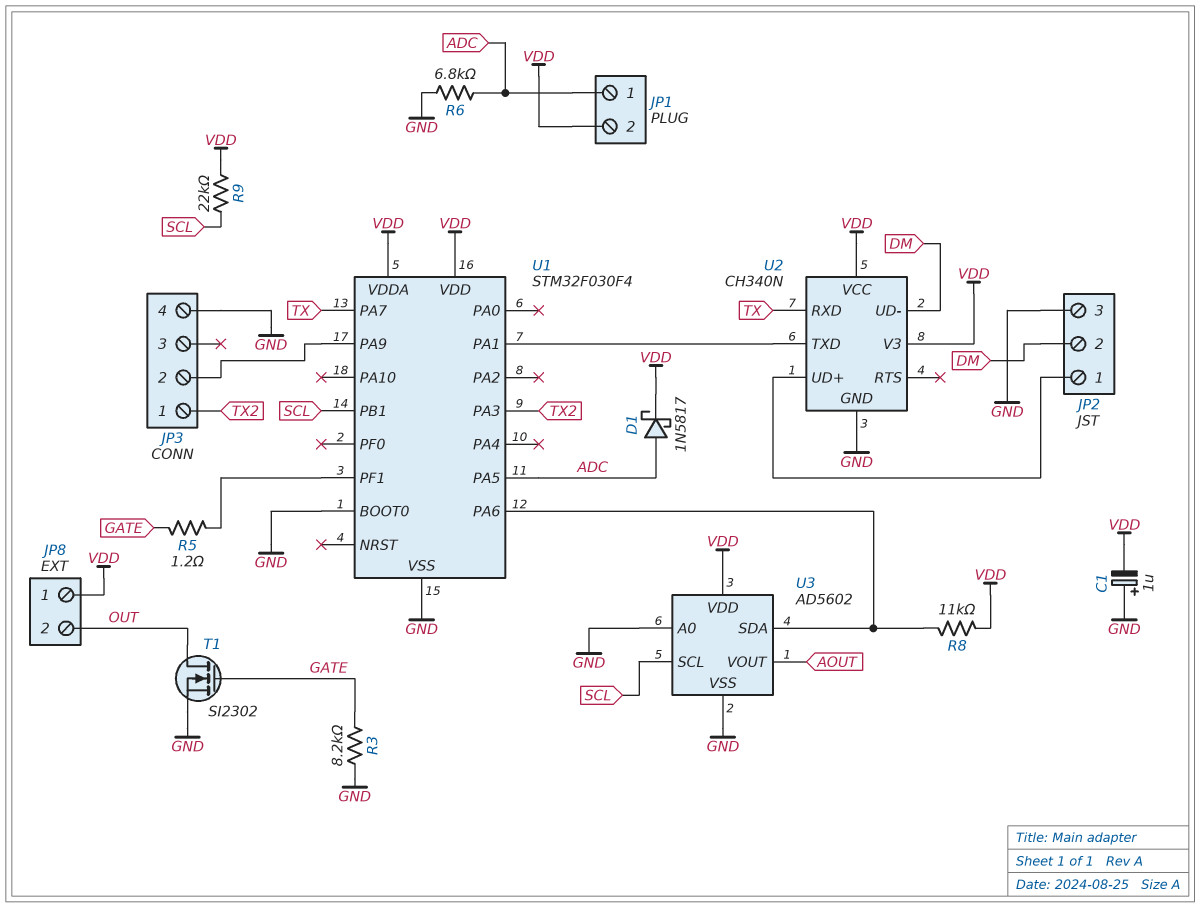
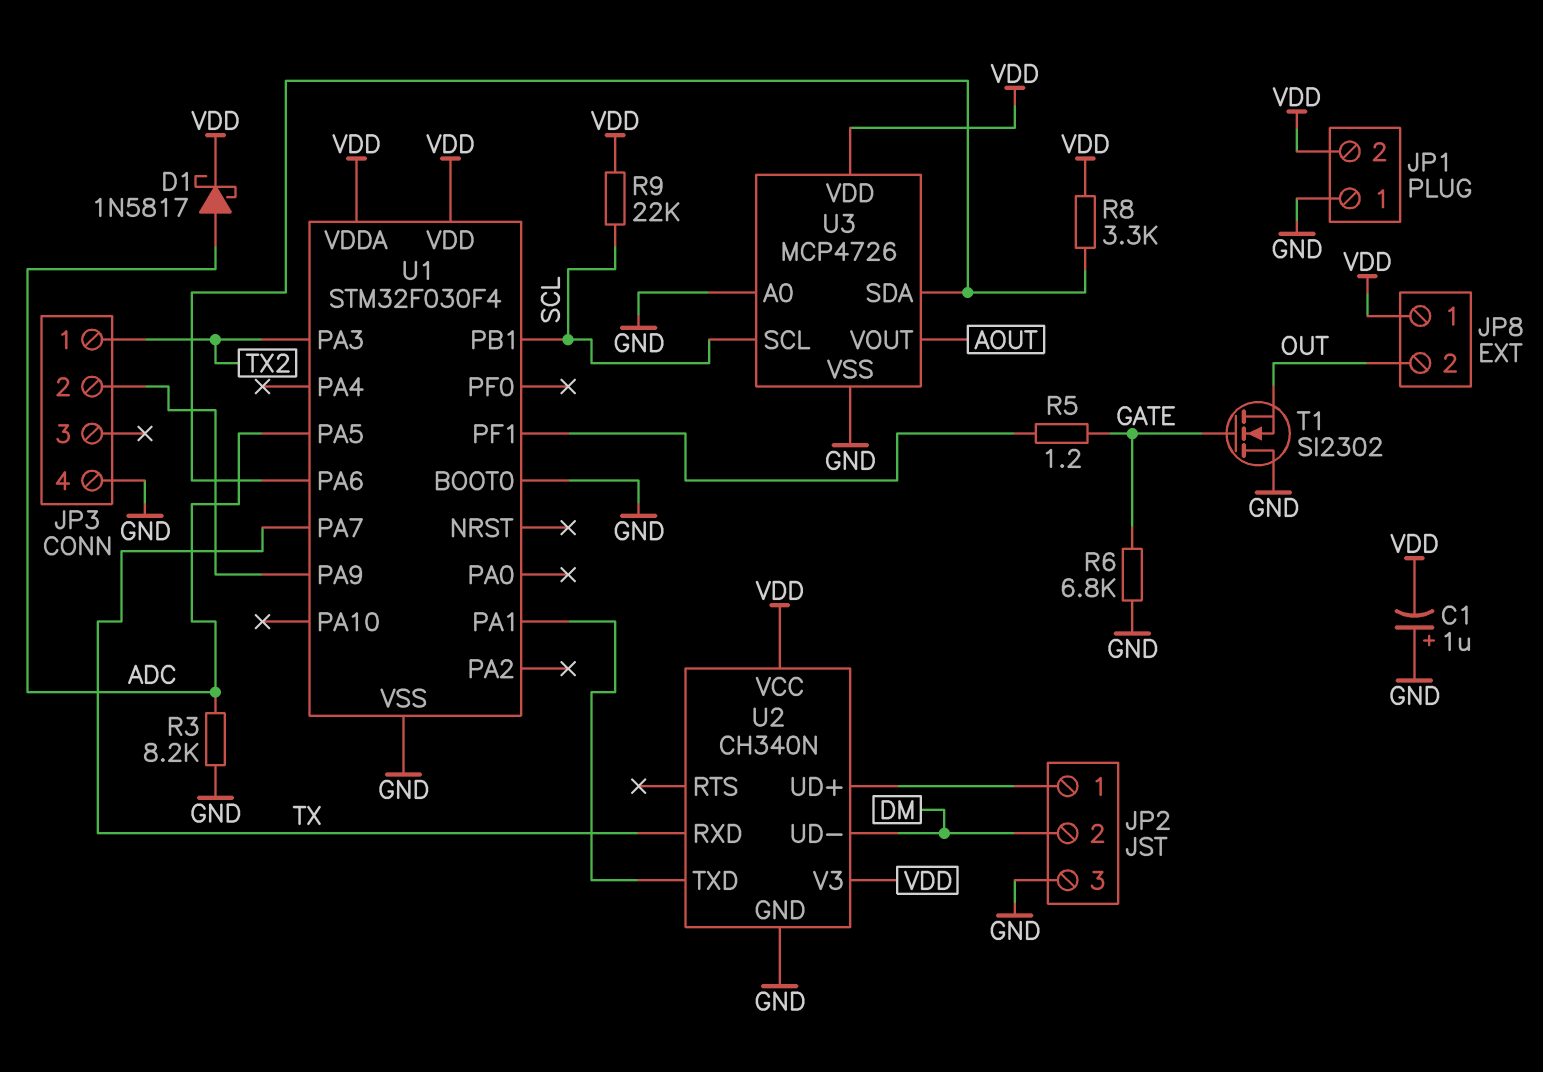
JP1 pin 1: ADC -> GND
R3: 8.2k (GATE, GND) -> 8.2k (ADC, GND)
R6: 6.8k (ADC, GND) -> 6.8k (GATE, GND)
R8: 11k (U1/PA6, VDD) -> 3.3k (U1/PA6, VDD)
T1: NMOS SI2302 (G GATE, D OUT, S GND) -> NMOS SI2302 (G GATE, D GND, S OUT)
U3: AD5602 -> MCP4726

